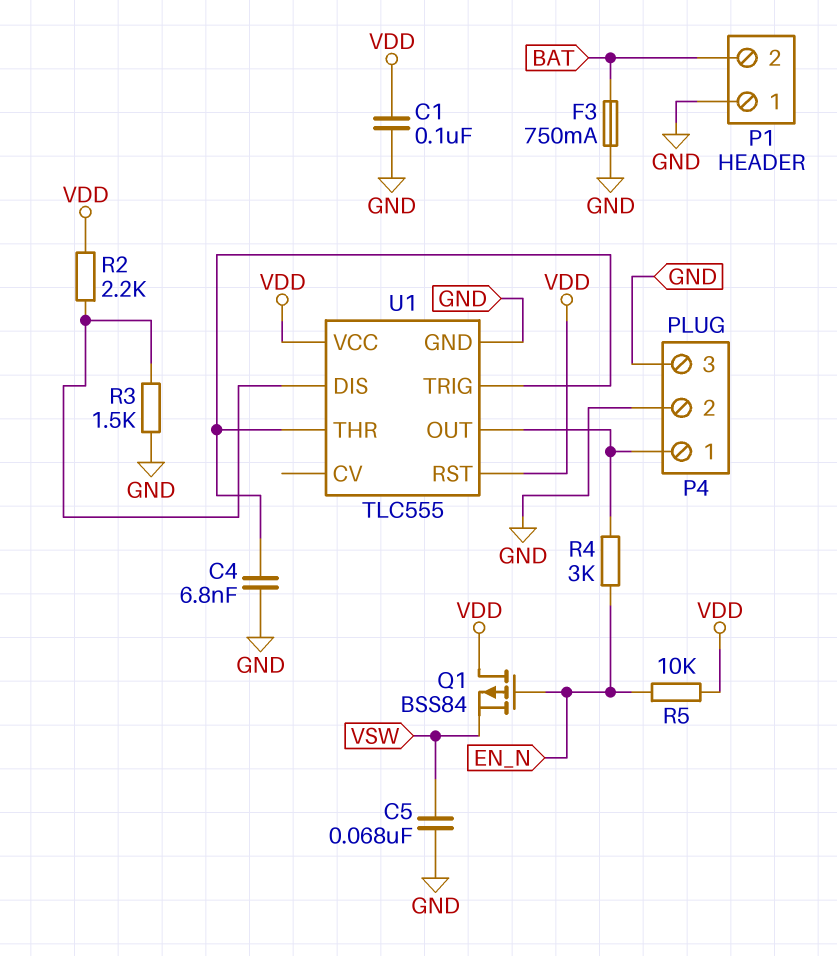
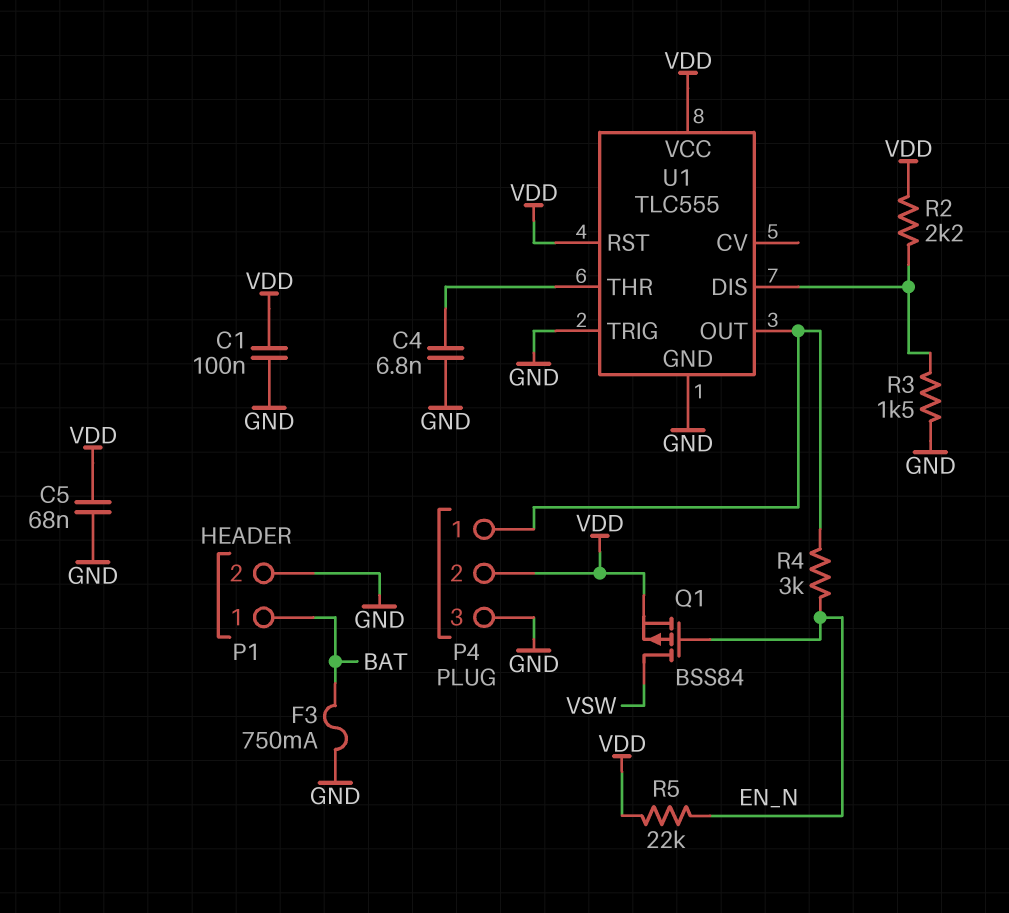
C5: 68nF (GND, VSW) -> 68nF (GND, VDD)
P1 pin 1: GND -> BAT
P1 pin 2: BAT -> GND
P4 pin 2: GND -> VDD
Q1: PMOS BSS84 (G EN_N, D VDD, S VSW) -> PMOS BSS84 (G EN_N, D VSW, S VDD)
R5: 10k (EN_N, VDD) -> 22k (EN_N, VDD)
U1 pin TRIG: U1/THR -> GND

